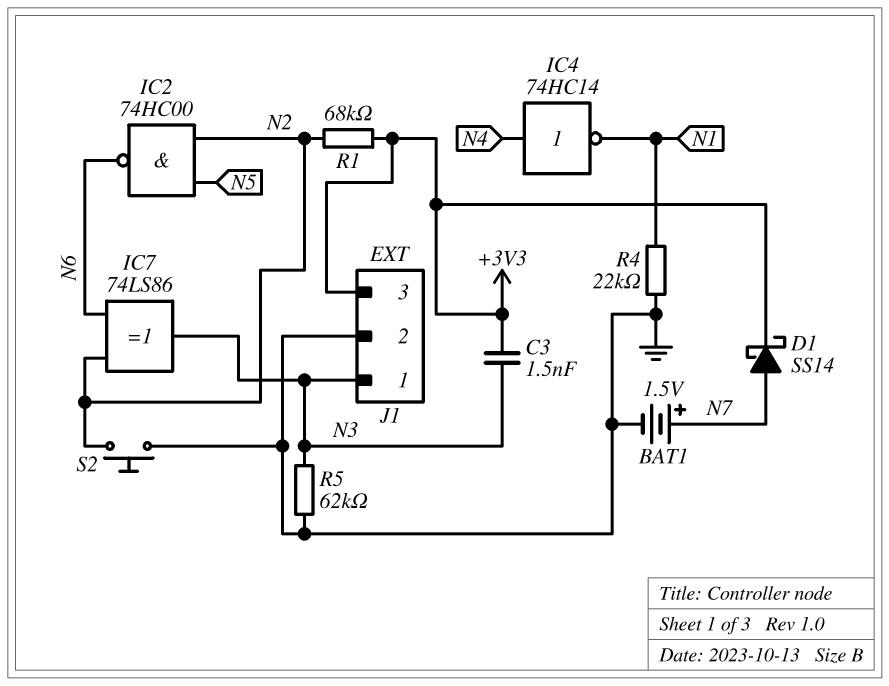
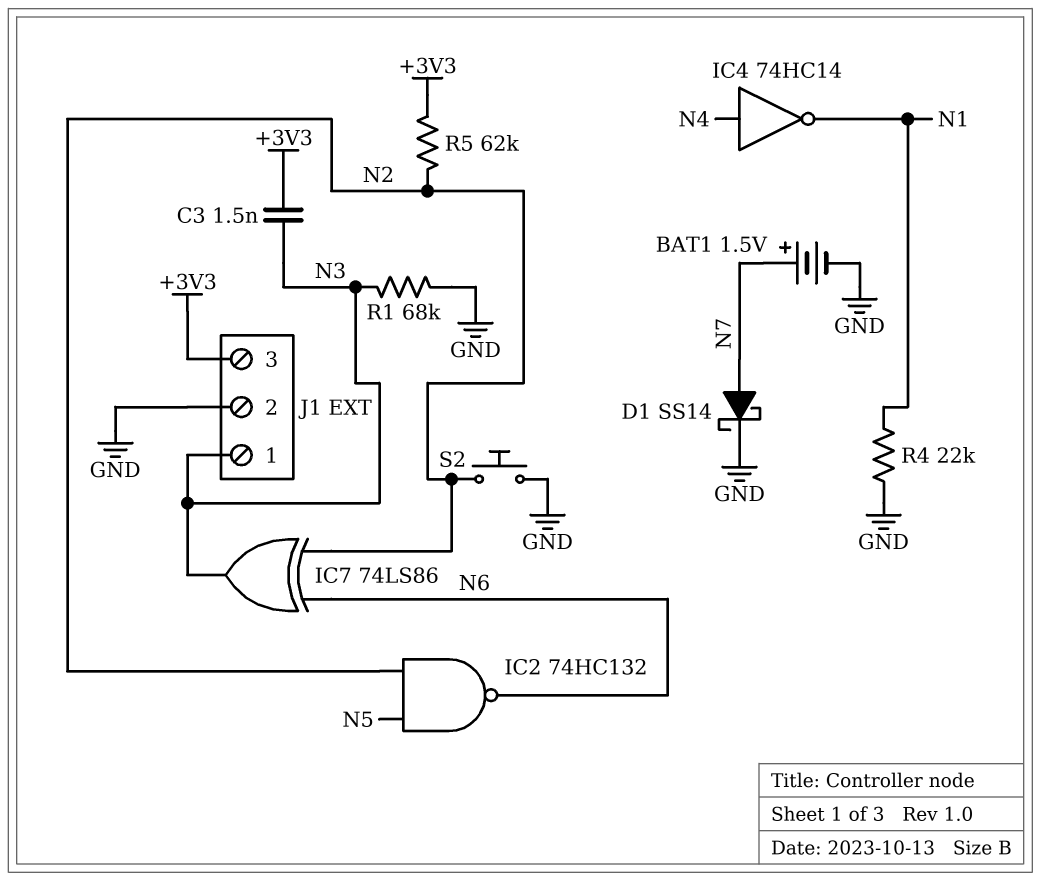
D1: schottky SS14 (A N7, K +3V3) -> schottky SS14 (A N7, K GND)
IC2: NAND 74HC00 (in N2, in N5, out N6) -> NAND 74HC132 (in N2, in N5, out N6)
R1: 68k (+3V3, N2) -> 68k (GND, N3)
R5: 62k (GND, N3) -> 62k (+3V3, N2)

